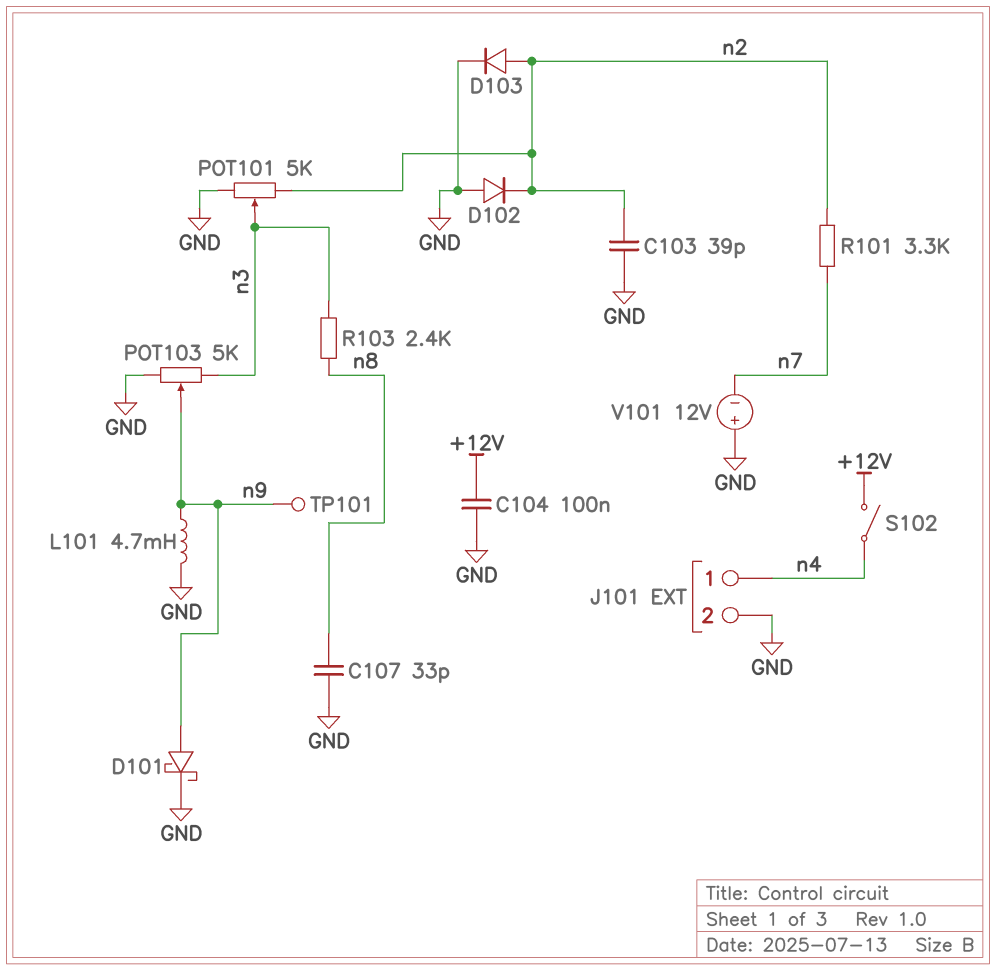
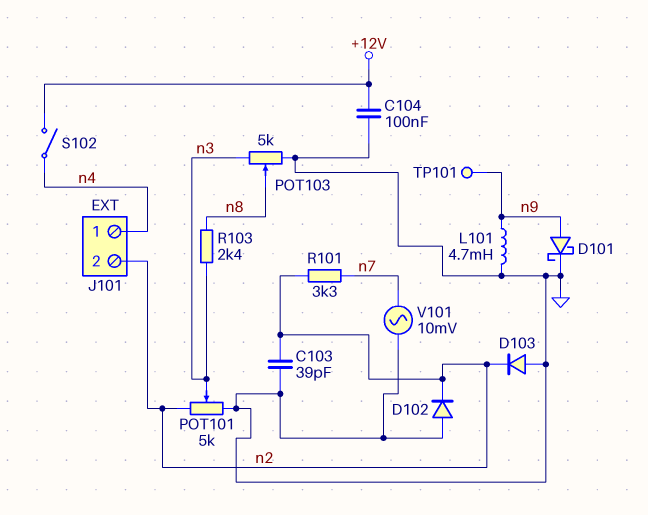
C107: 33pF (GND, n8) -> none
D103: diode (A n2, K GND) -> diode (A GND, K n2)
J101 pin 2: GND -> n2
POT103: 5k (GND, n3, wiper n9) -> 5k (GND, n3, wiper n8)
V101: 12V (plus GND, minus n7) -> AC 10mV (GND, n7)

